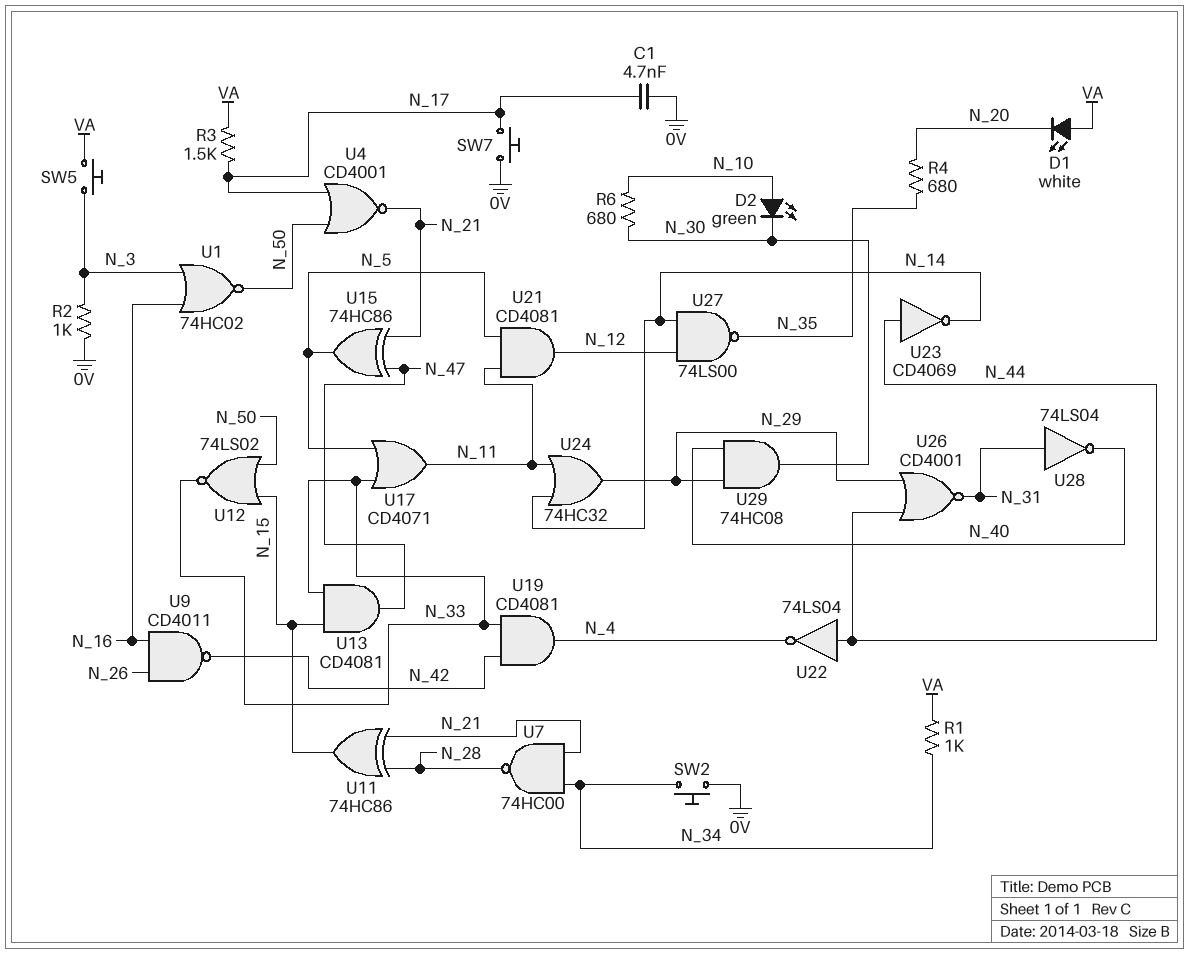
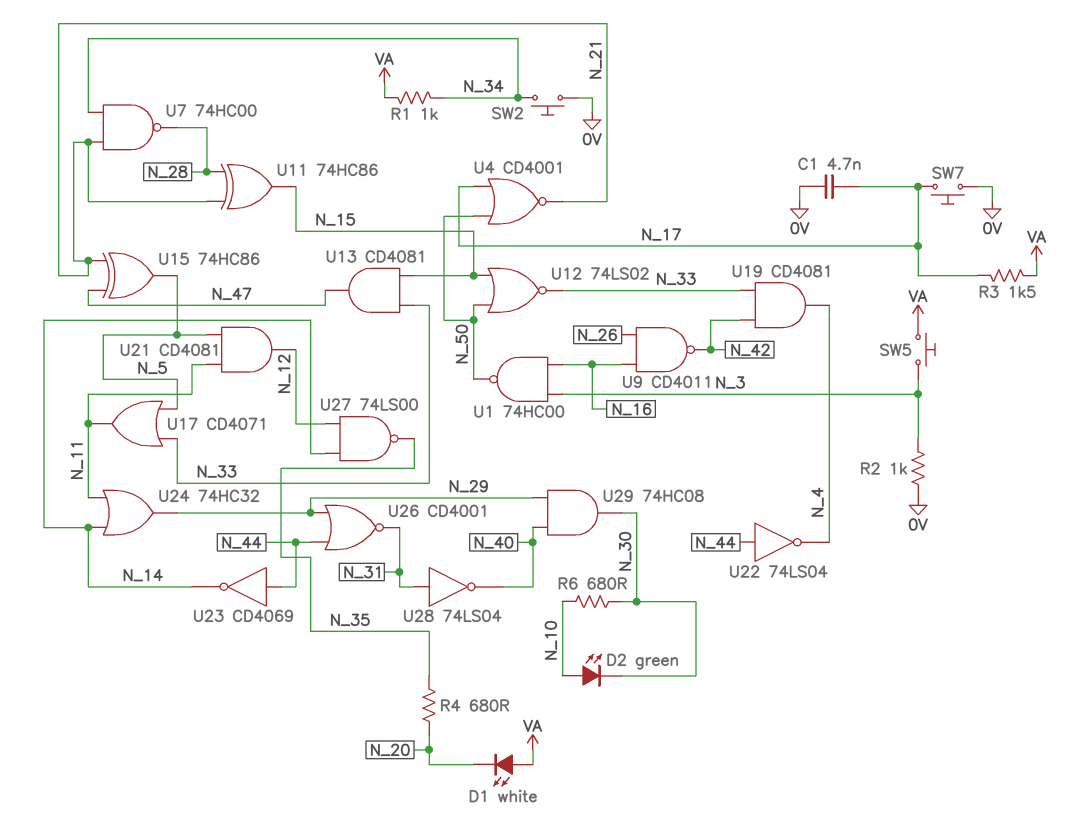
U1: NOR 74HC02 (in N_3, in N_16, out N_50) -> NAND 74HC00 (in N_3, in N_16, out N_50)

